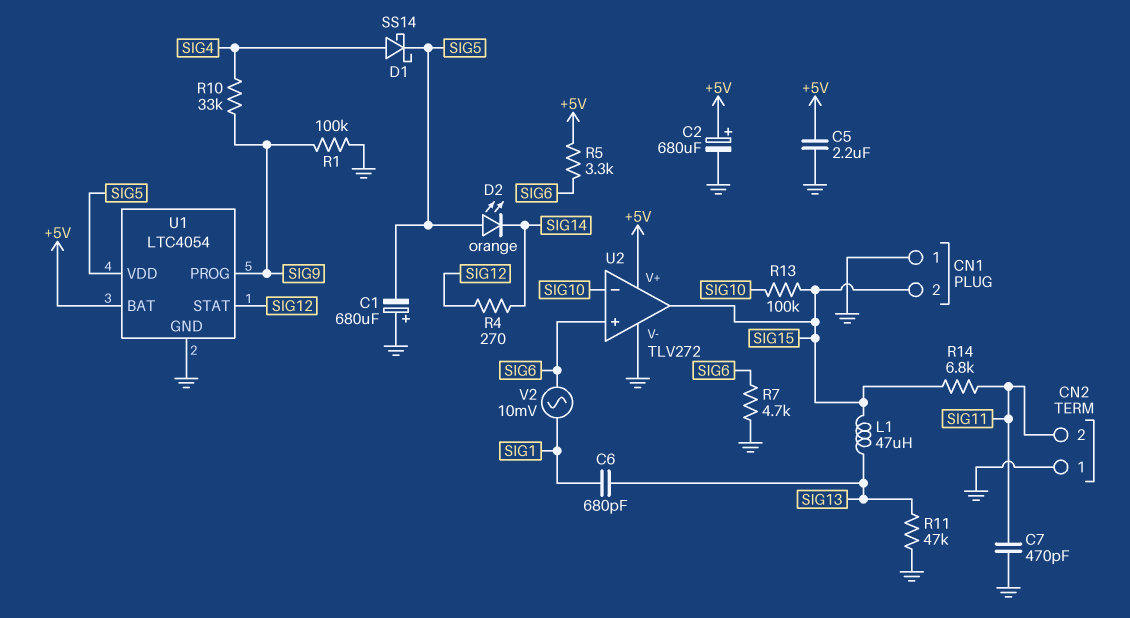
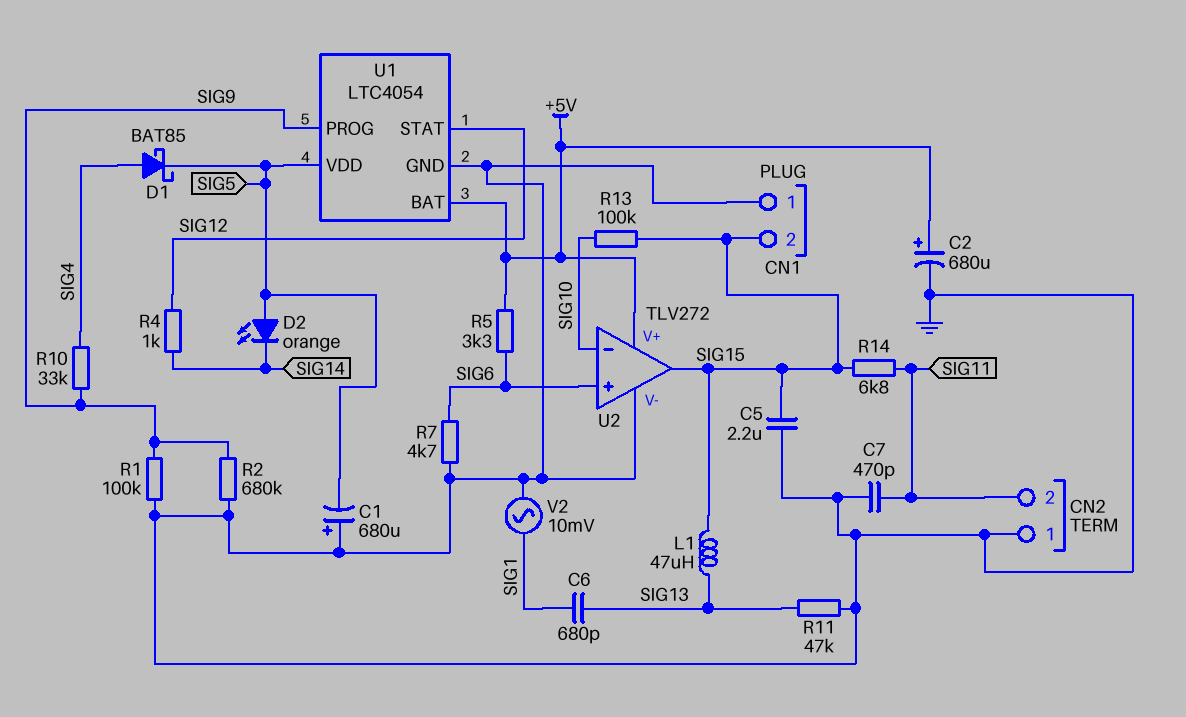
C5: 2.2uF (+5V, GND) -> 2.2uF (GND, SIG15)
D1: schottky SS14 (A SIG4, K SIG5) -> schottky BAT85 (A SIG4, K SIG5)
R2: none -> 680k (GND, SIG9)
R4: 270 (SIG12, SIG14) -> 1k (SIG12, SIG14)
V2: AC 10mV (SIG1, SIG6) -> AC 10mV (GND, SIG1)

